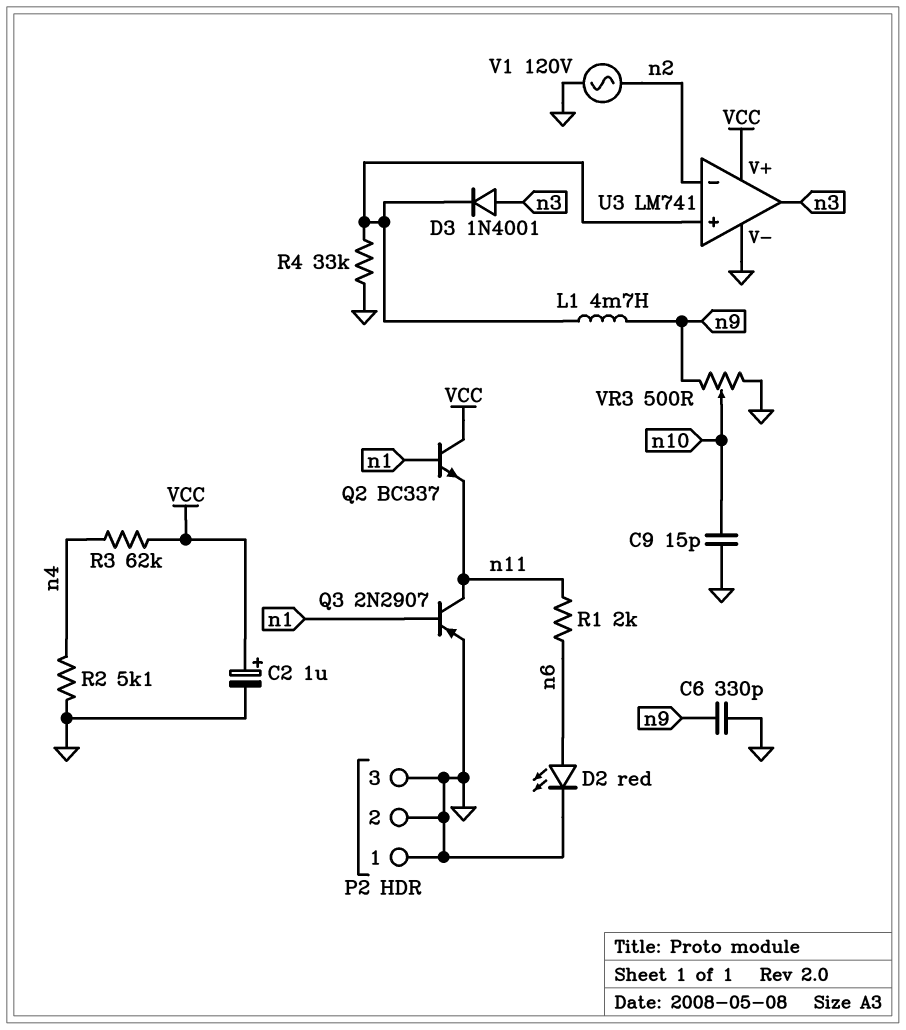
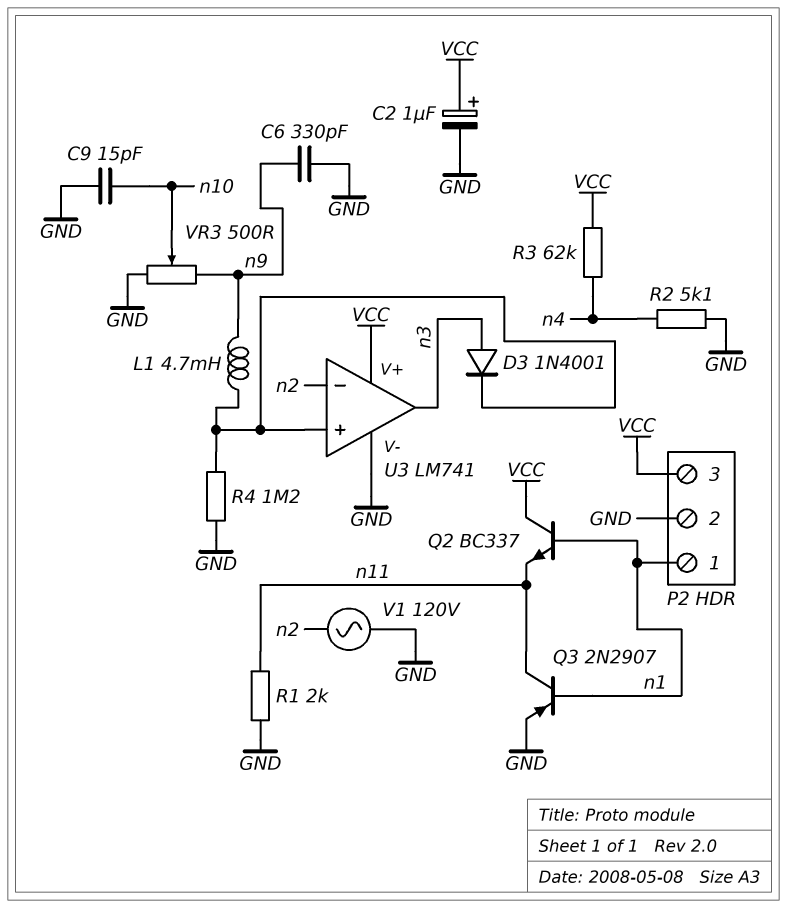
D2: LED red (A n6, K GND) -> none
P2 pin 1: GND -> n1
P2 pin 3: GND -> VCC
R1: 2k (n6, n11) -> 2k (GND, n11)
R4: 33k (GND, U3/in+) -> 1.2M (GND, U3/in+)

